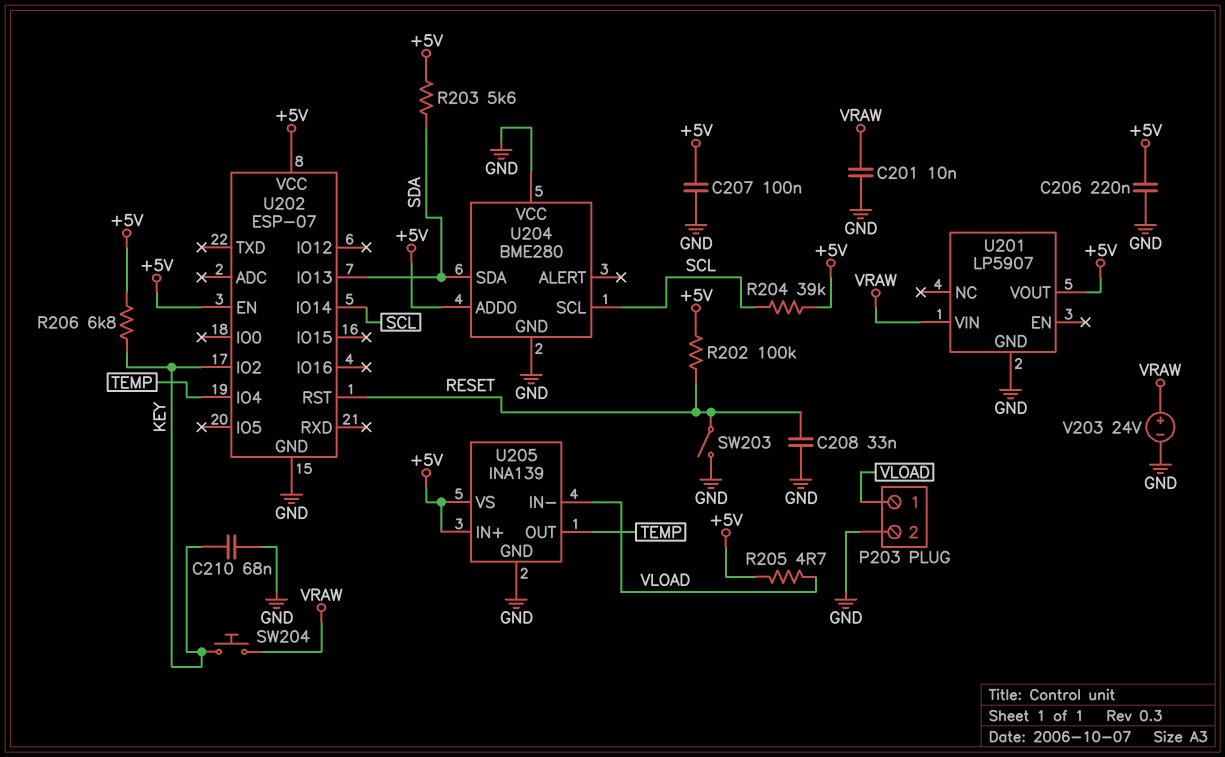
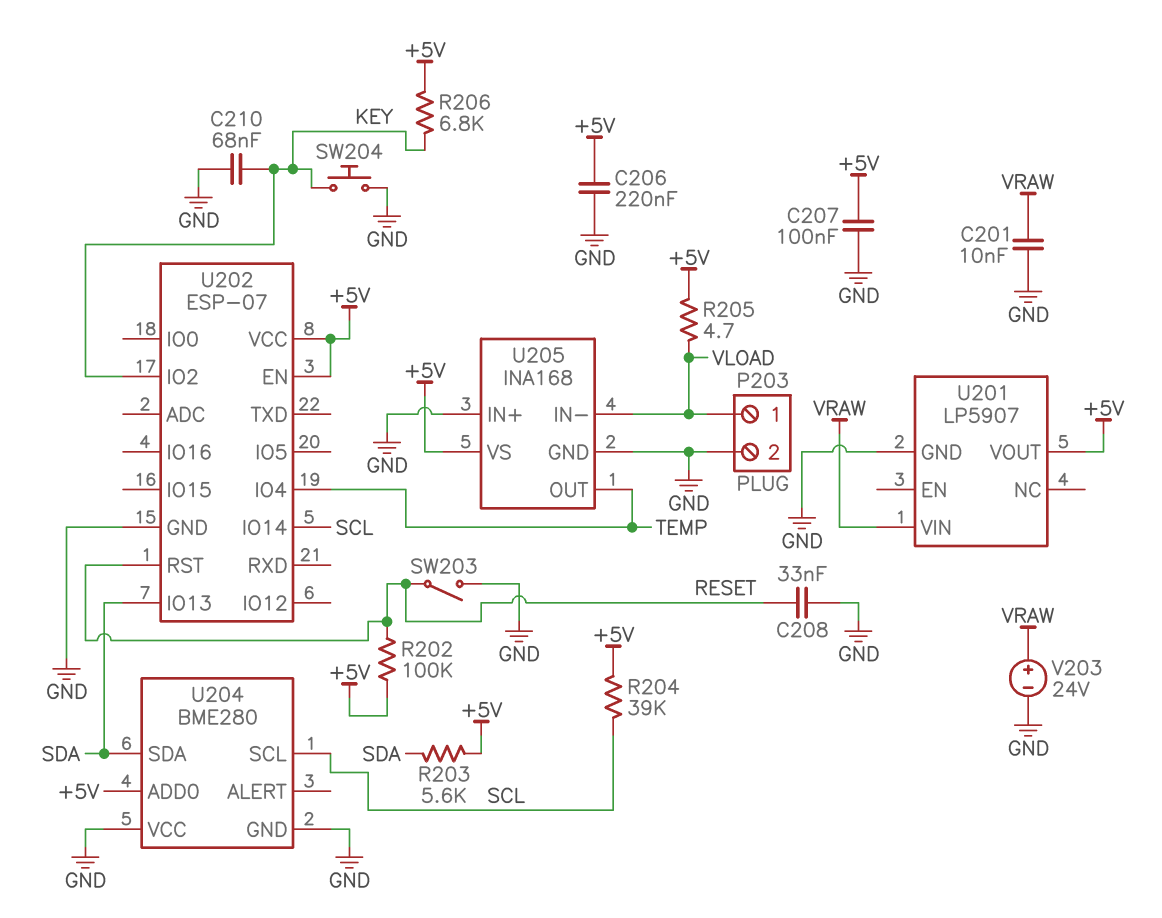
SW204: button (KEY, VRAW) -> button (GND, KEY)
U205: INA139 -> INA168
U205 pin IN+: +5V -> GND

